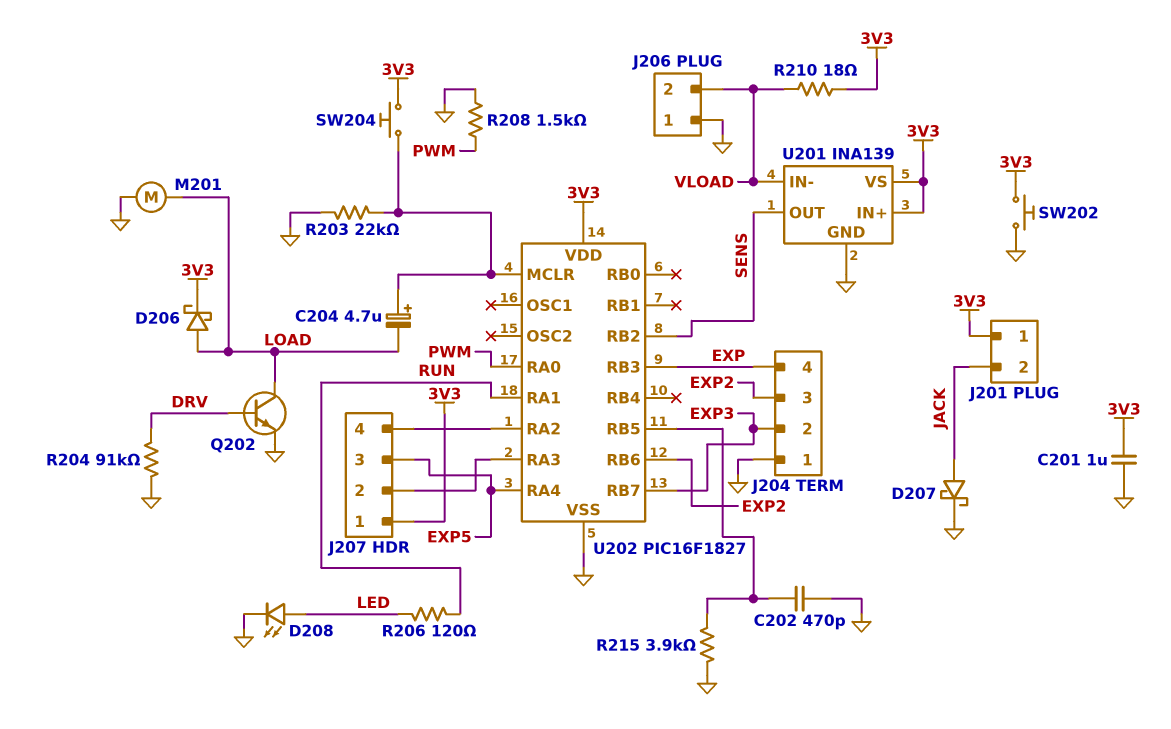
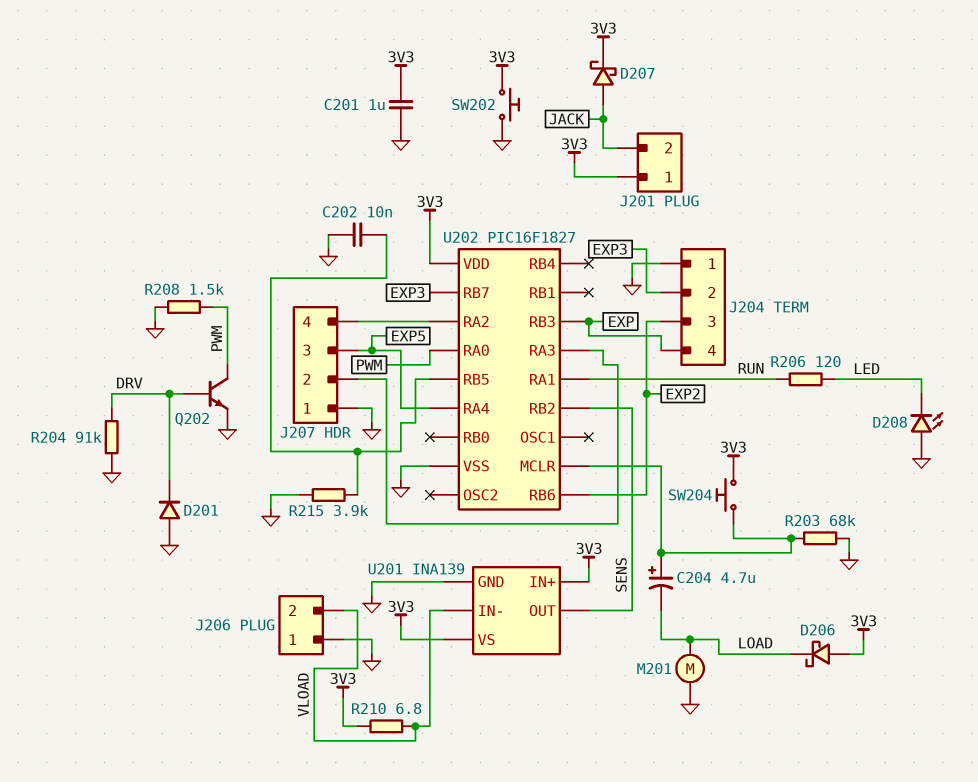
C202: 470pF (GND, U202/RB5) -> 10nF (GND, U202/RB5)
D201: none -> diode (A GND, K DRV)
D206: schottky (A LOAD, K 3V3) -> schottky (A 3V3, K LOAD)
D207: schottky (A JACK, K GND) -> schottky (A JACK, K 3V3)
D208: LED (A LED, K GND) -> LED (A GND, K LED)
J207 pin 1: 3V3 -> GND
Q202: NPN (B DRV, C LOAD, E GND) -> NPN (B DRV, C PWM, E GND)
R203: 22k (GND, U202/MCLR) -> 68k (GND, U202/MCLR)
R210: 18 (3V3, VLOAD) -> 6.8 (3V3, VLOAD)

